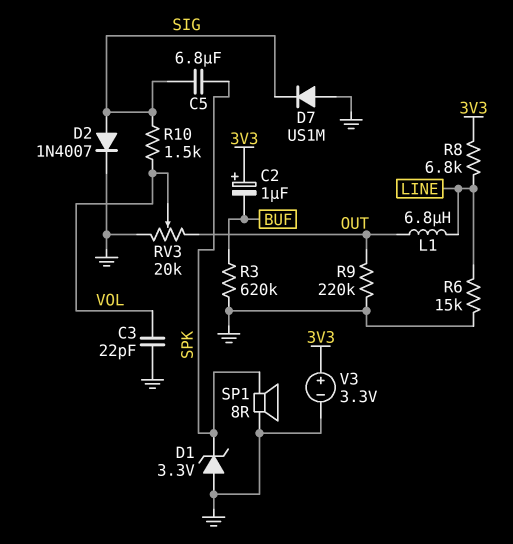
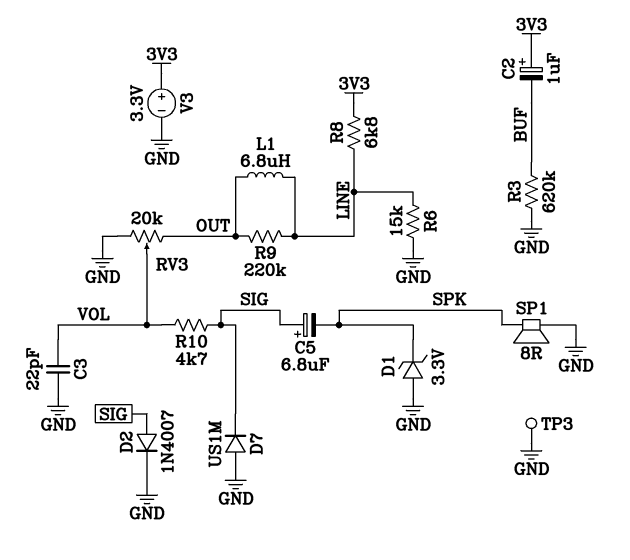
C5: 6.8uF (SIG, SPK) -> 6.8uF (plus SIG, minus SPK)
R9: 220k (GND, OUT) -> 220k (LINE, OUT)
R10: 1.5k (SIG, VOL) -> 4.7k (SIG, VOL)
TP3: none -> test point (GND)

